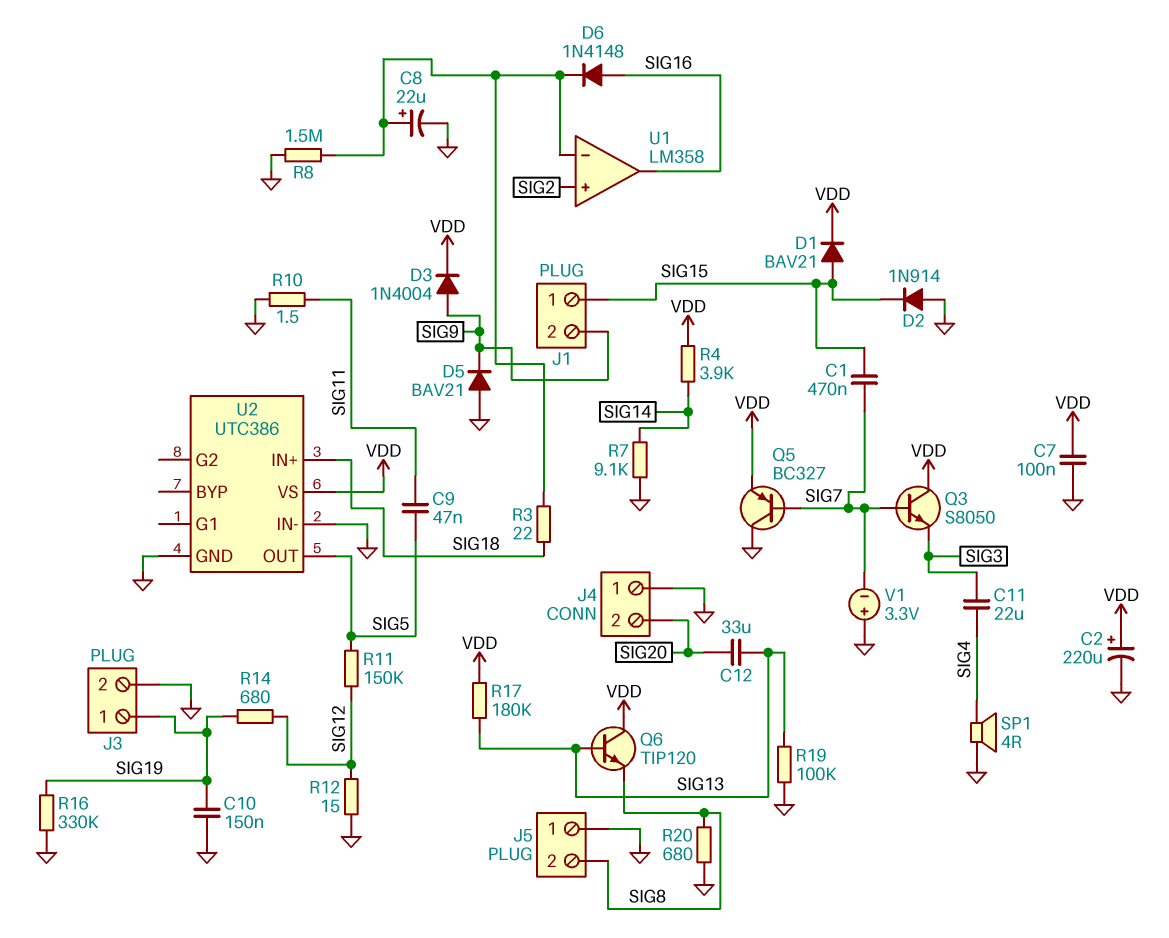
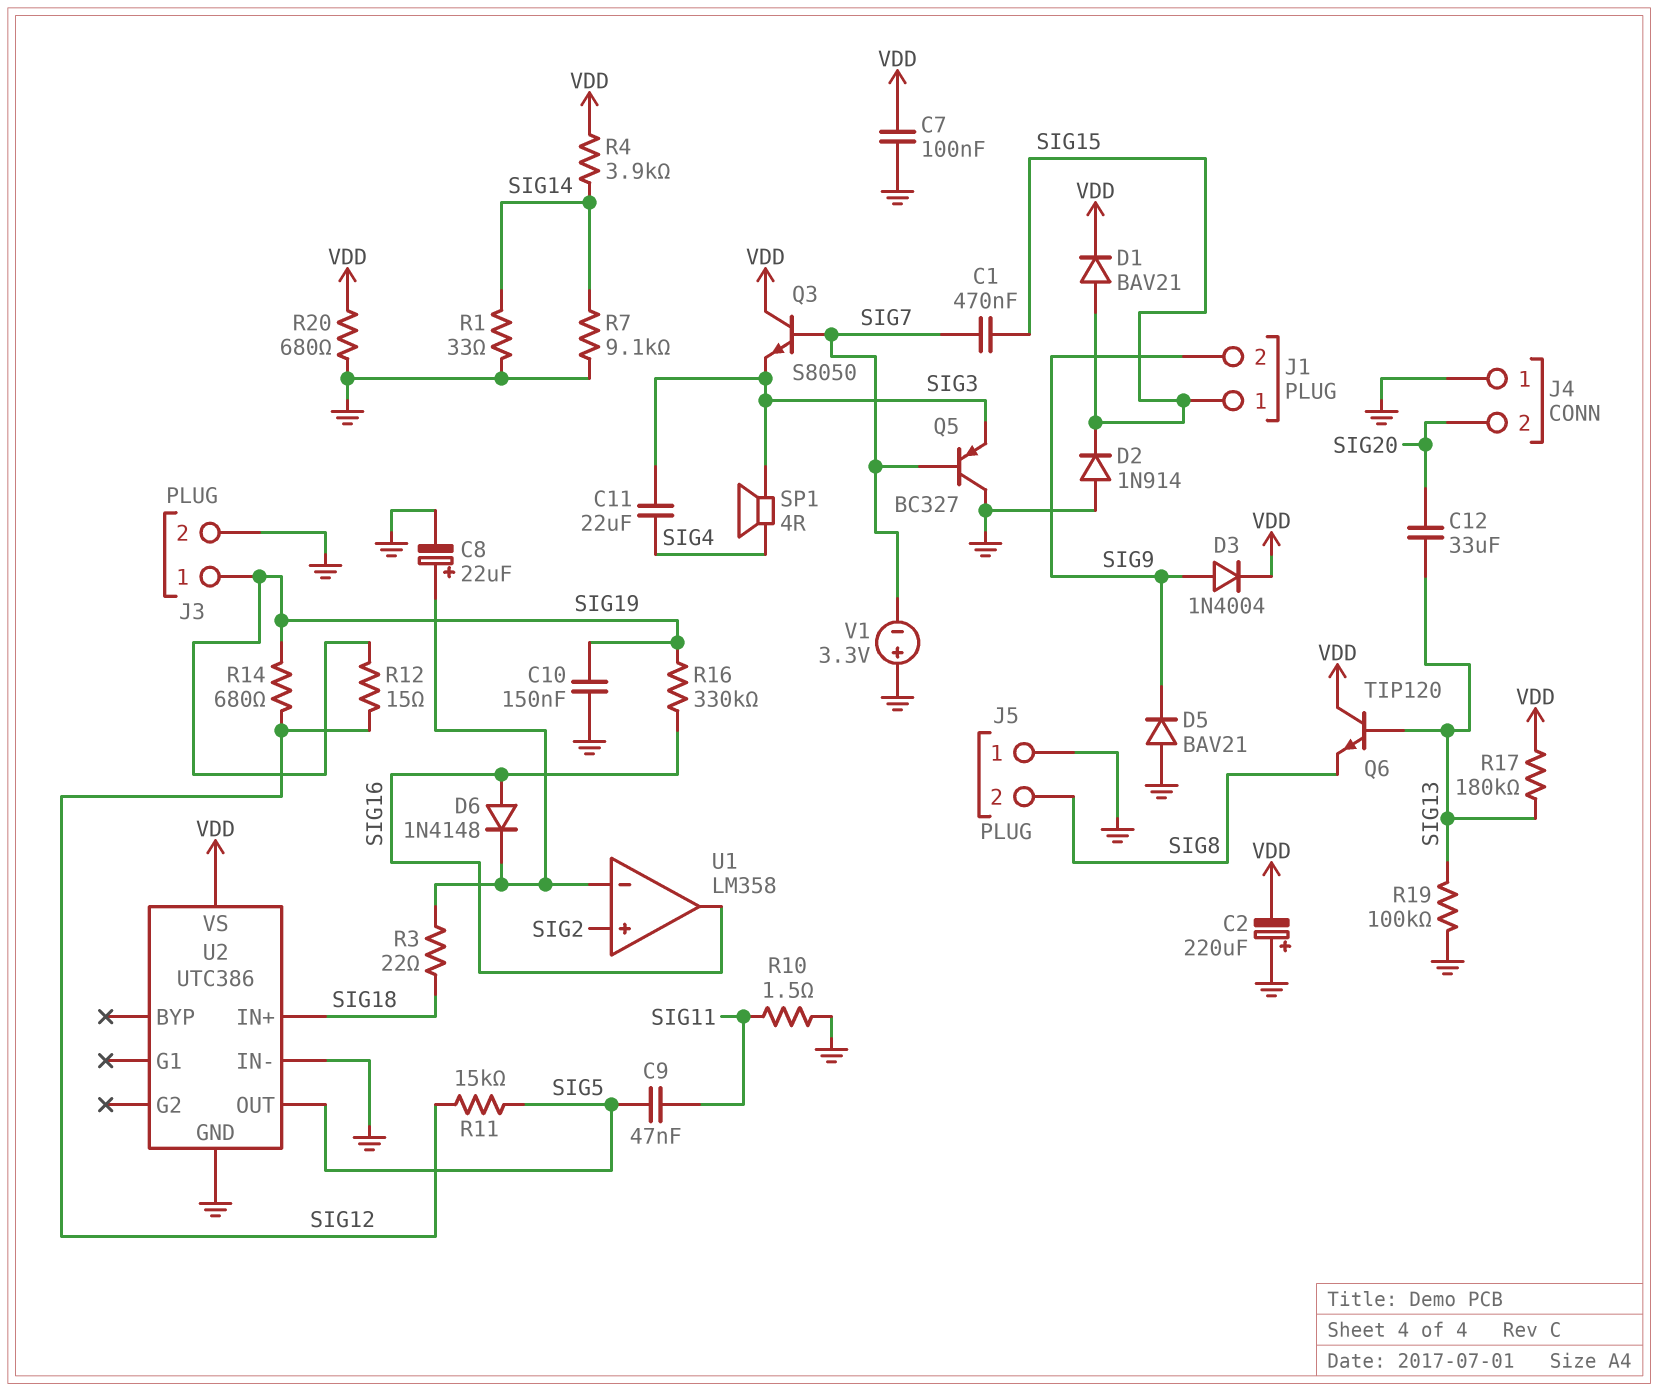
C2: 220uF (plus VDD, minus GND) -> 220uF (plus GND, minus VDD)
Q5: PNP BC327 (B SIG7, C GND, E VDD) -> PNP BC327 (B SIG7, C GND, E SIG3)
R1: none -> 33 (GND, SIG14)
R8: 1.5M (GND, U1/in-) -> none
R11: 150k (SIG5, SIG12) -> 15k (SIG5, SIG12)
R12: 15 (GND, SIG12) -> 15 (SIG12, SIG19)
R16: 330k (GND, SIG19) -> 330k (SIG16, SIG19)
R20: 680 (GND, SIG8) -> 680 (GND, VDD)
SP1: speaker 4R (GND, SIG4) -> speaker 4R (SIG3, SIG4)

